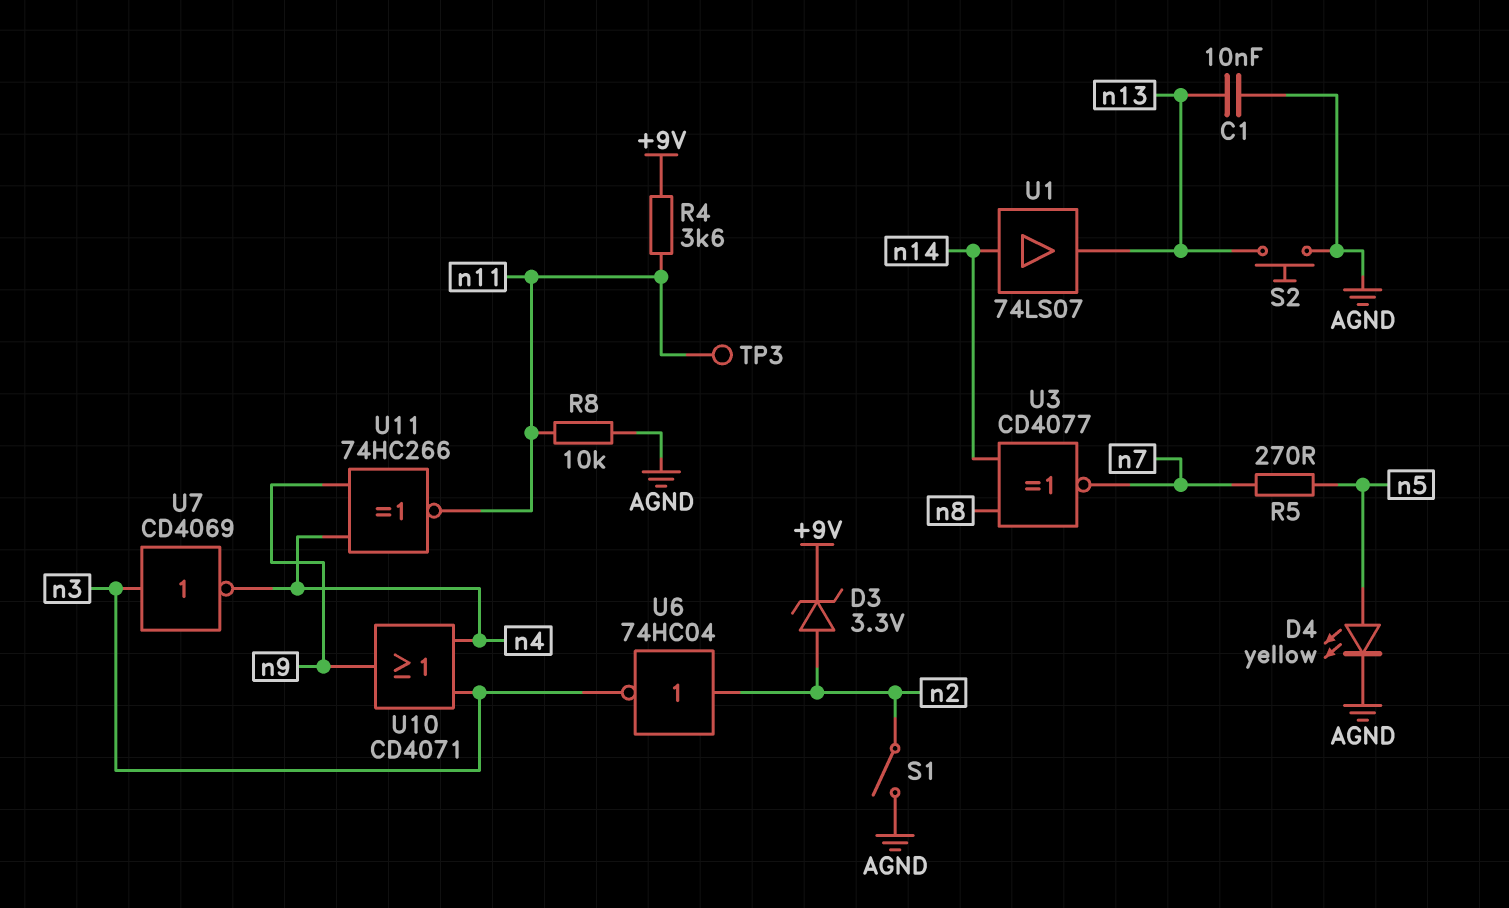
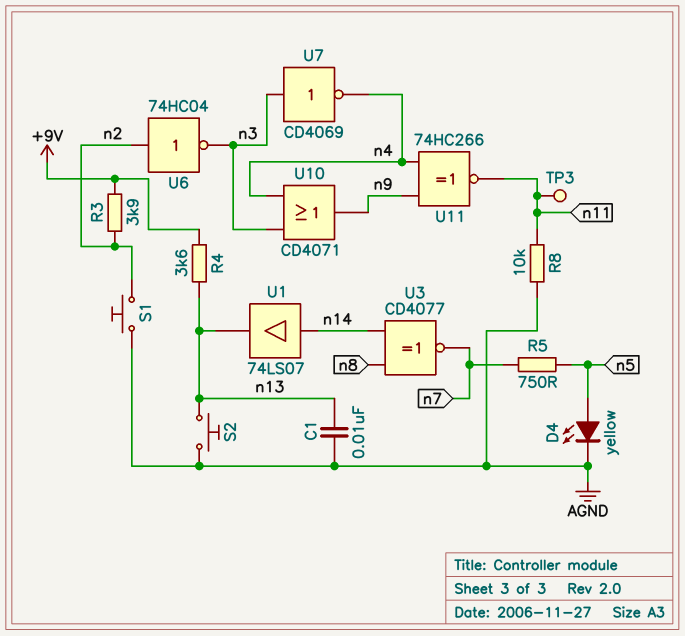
D3: zener 3.3V (A n2, K +9V) -> none
R3: none -> 3.9k (+9V, n2)
R4: 3.6k (+9V, n11) -> 3.6k (+9V, n13)
R5: 270 (n5, n7) -> 750 (n5, n7)
S1: switch (AGND, n2) -> button (AGND, n2)

